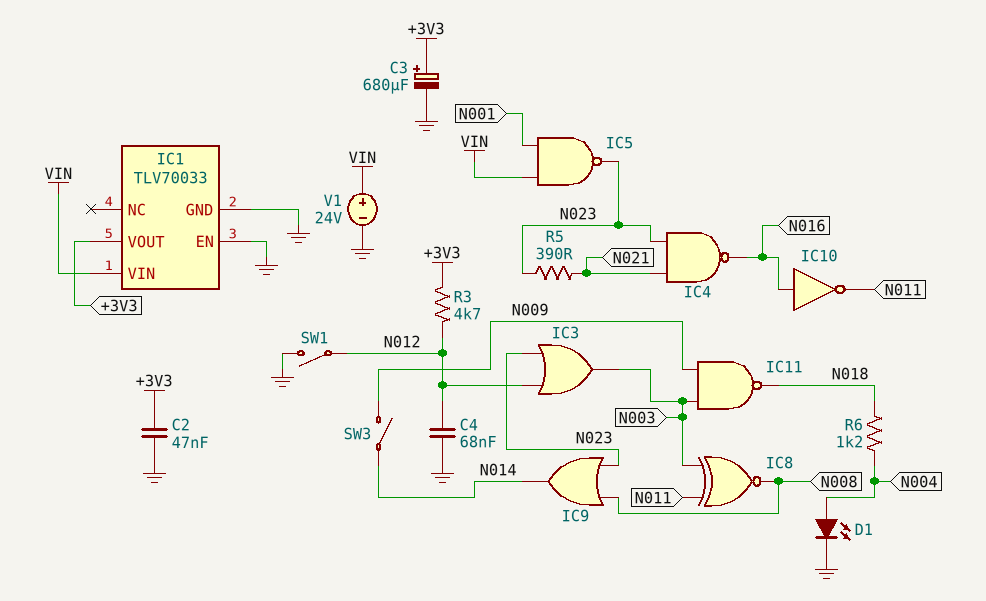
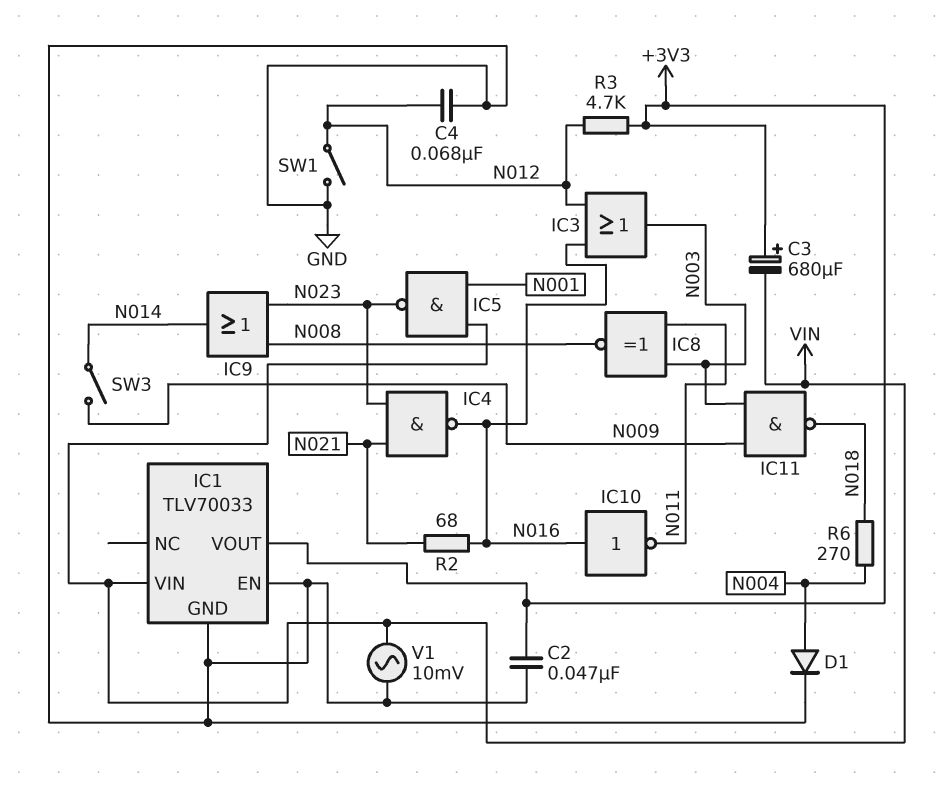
C3: 680uF (plus +3V3, minus GND) -> 680uF (plus +3V3, minus VIN)
D1: LED (A N004, K GND) -> diode (A N004, K GND)
IC3: OR (in N012, in N023, out N003) -> OR (in N012, in N016, out N003)
R2: none -> 68 (N016, N021)
R5: 390 (N021, N023) -> none
R6: 1.2k (N004, N018) -> 270 (N004, N018)
V1: 24V (plus VIN, minus GND) -> AC 10mV (GND, VIN)

